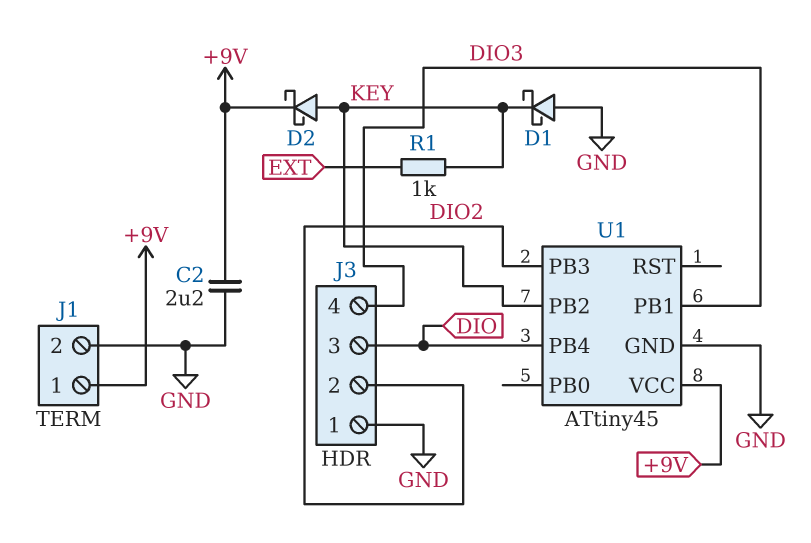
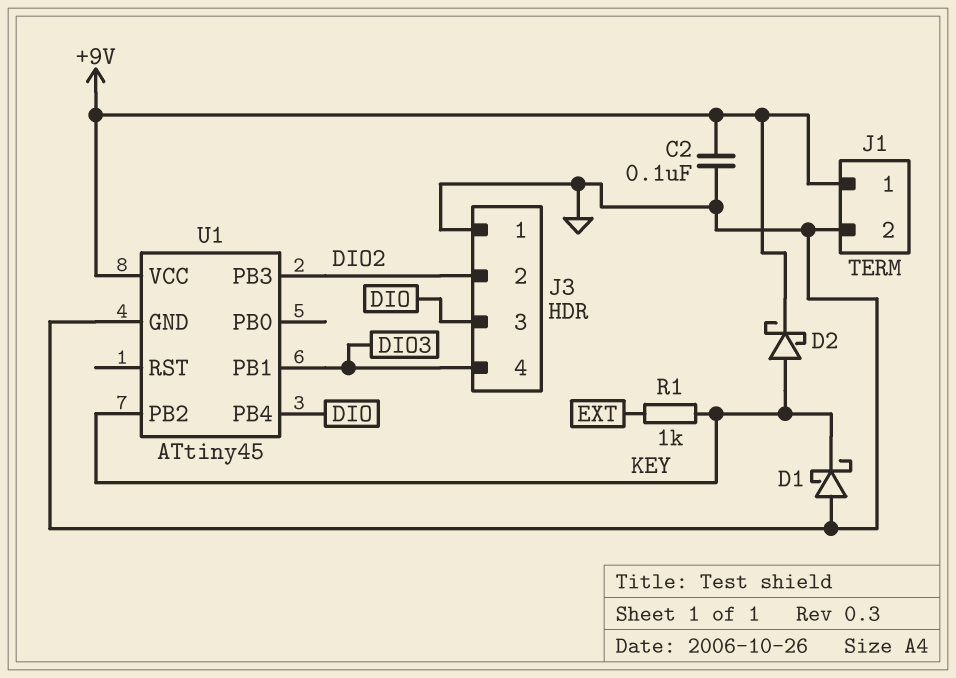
C2: 2.2uF (+9V, GND) -> 100nF (+9V, GND)

